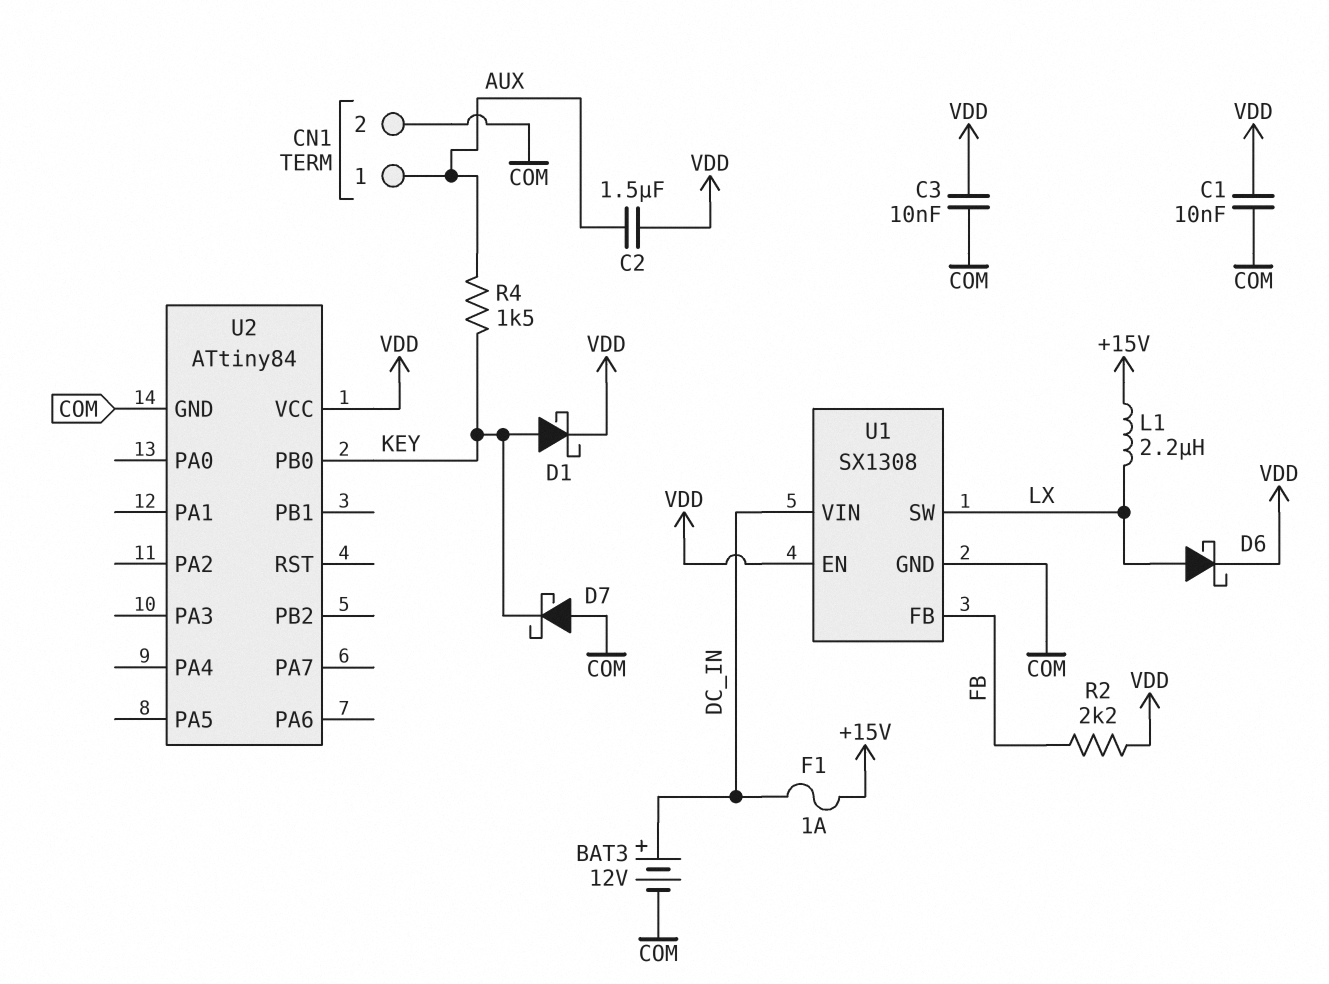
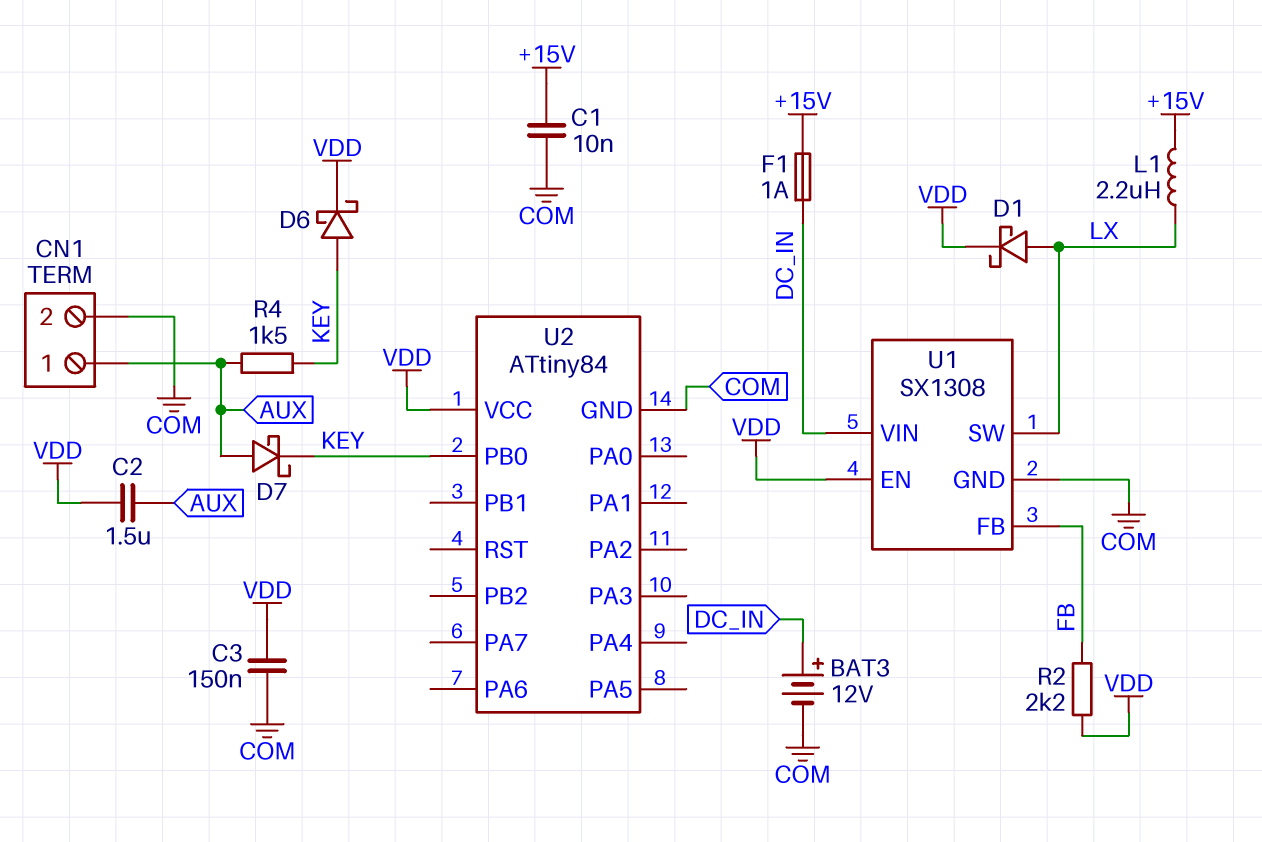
C1: 10nF (COM, VDD) -> 10nF (+15V, COM)
C3: 10nF (COM, VDD) -> 150nF (COM, VDD)
D1: schottky (A KEY, K VDD) -> schottky (A LX, K VDD)
D6: schottky (A LX, K VDD) -> schottky (A KEY, K VDD)
D7: schottky (A COM, K KEY) -> schottky (A AUX, K KEY)

